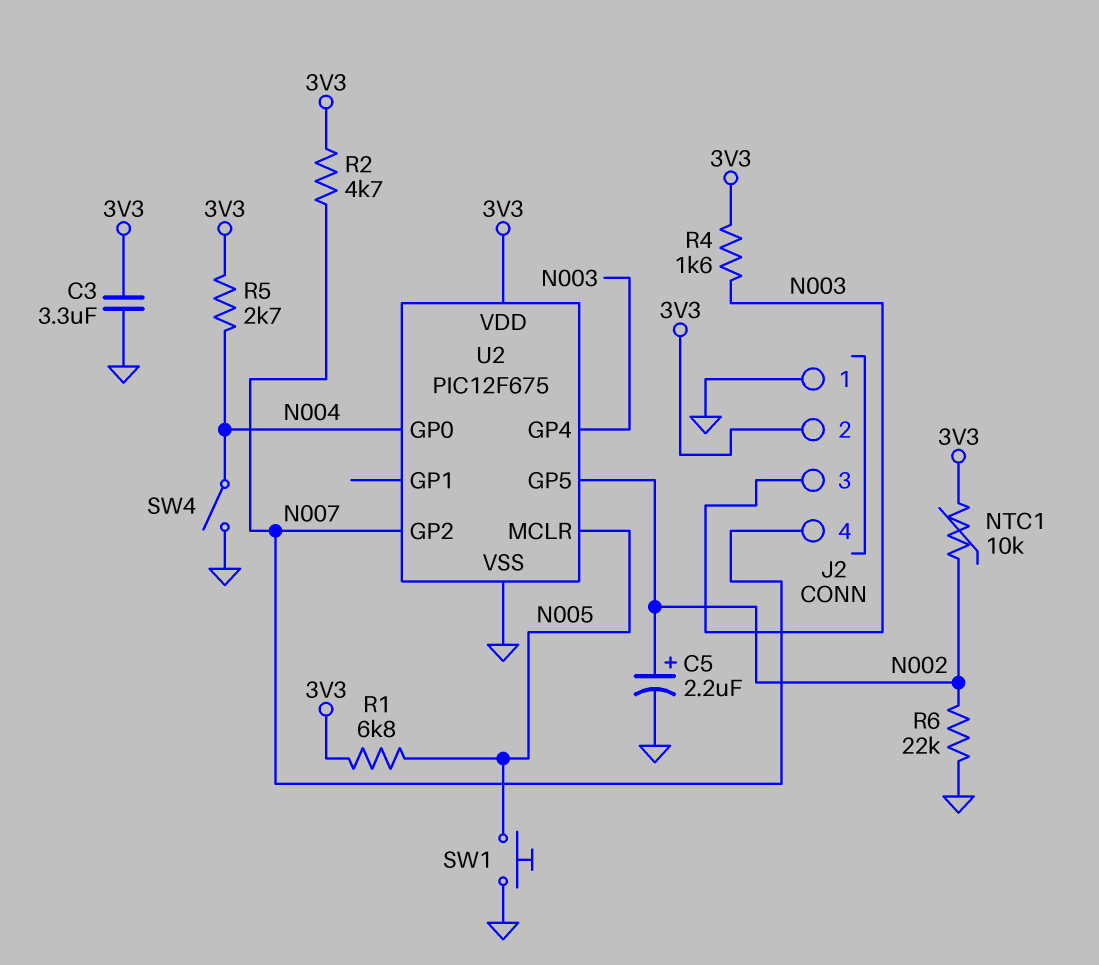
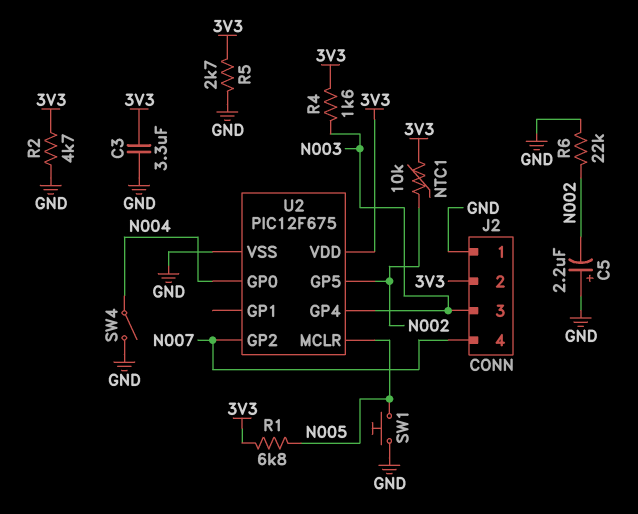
C5: 2.2uF (plus N002, minus GND) -> 2.2uF (plus GND, minus N002)
R2: 4.7k (3V3, N007) -> 4.7k (3V3, GND)
R5: 2.7k (3V3, N004) -> 2.7k (3V3, GND)

